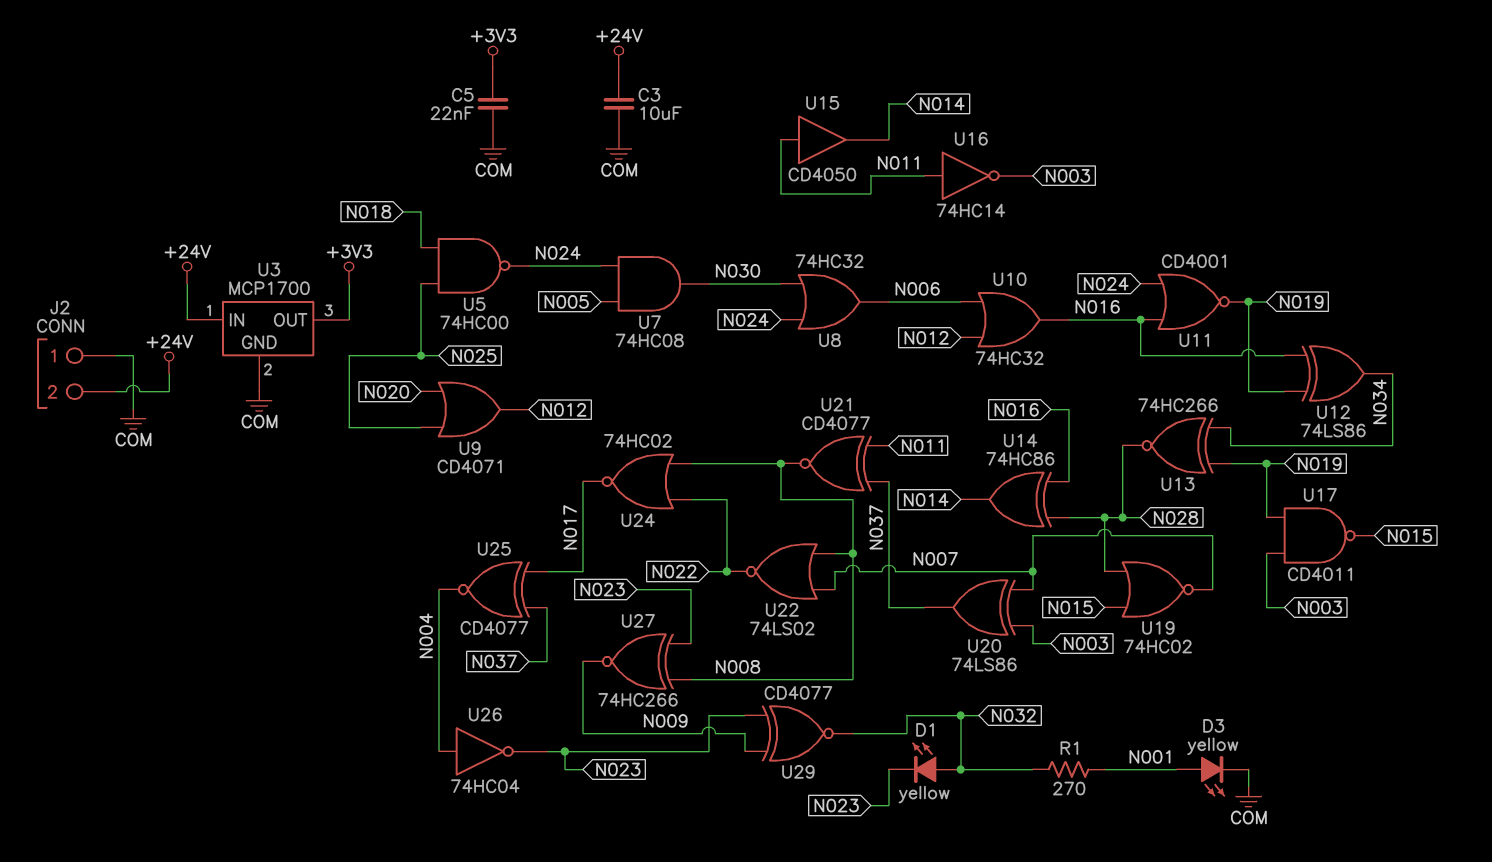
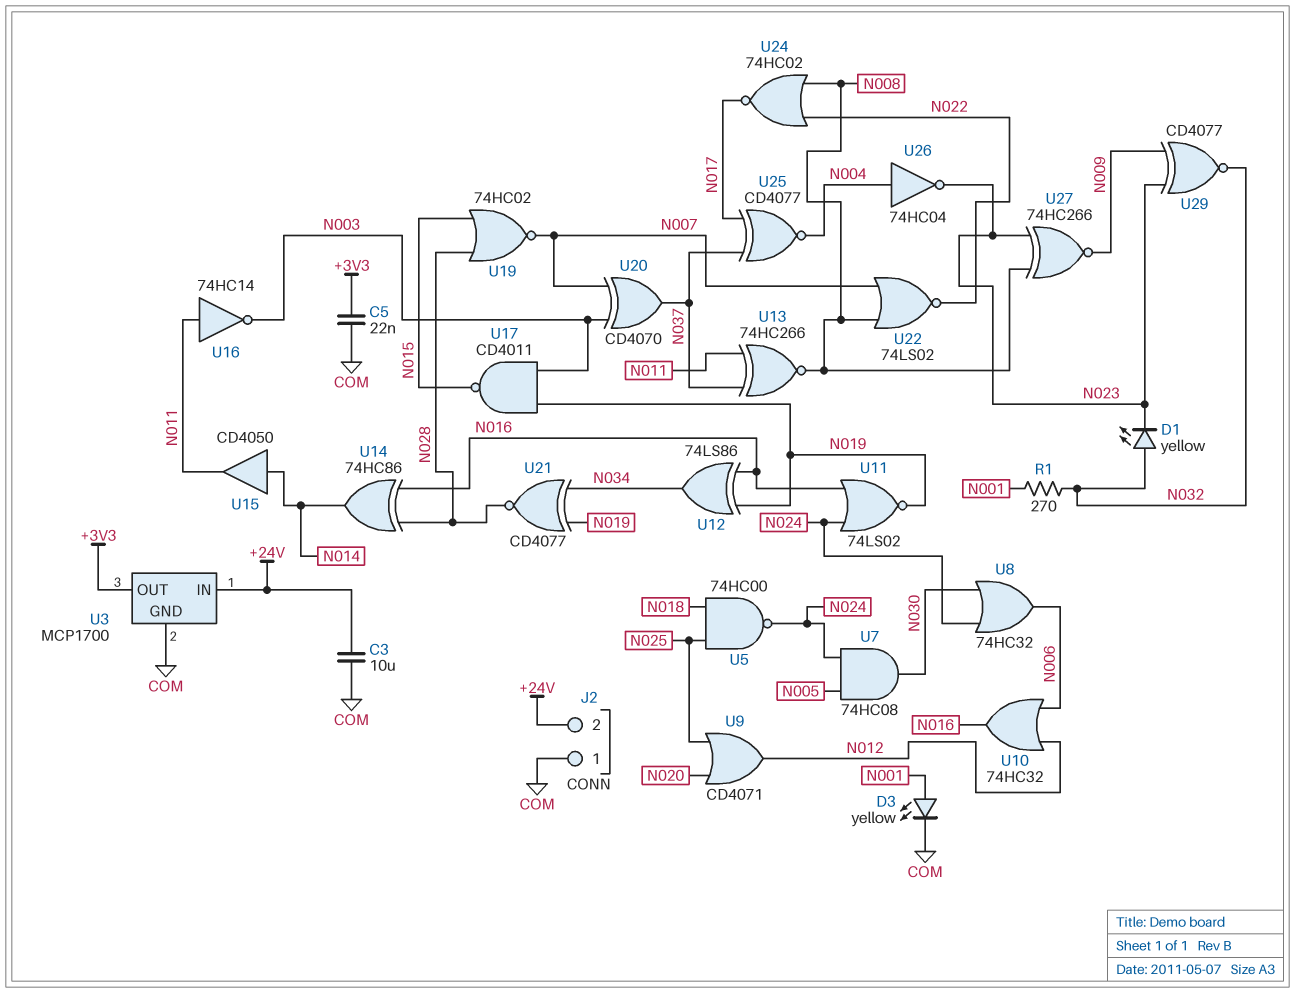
U11: NOR CD4001 (in N016, in N024, out N019) -> NOR 74LS02 (in N016, in N024, out N019)
U13: XNOR 74HC266 (in N019, in N034, out N028) -> XNOR 74HC266 (in N011, in N037, out N008)
U15: buffer CD4050 (in N011, out N014) -> buffer CD4050 (in N014, out N011)
U20: XOR 74LS86 (in N003, in N007, out N037) -> XOR CD4070 (in N003, in N007, out N037)
U21: XNOR CD4077 (in N011, in N037, out N008) -> XNOR CD4077 (in N019, in N034, out N028)

